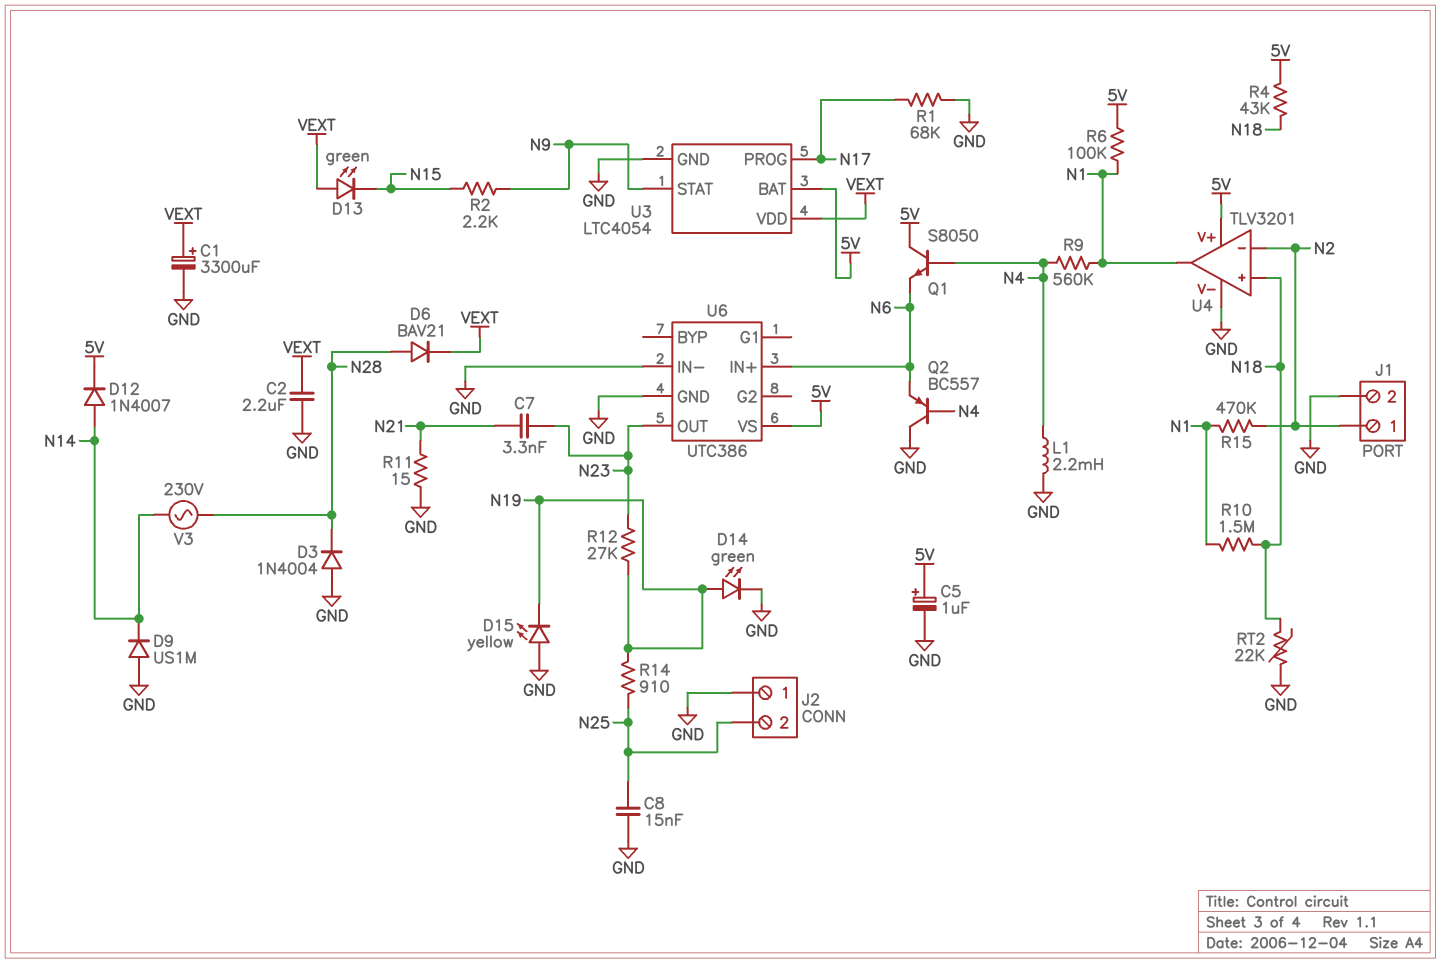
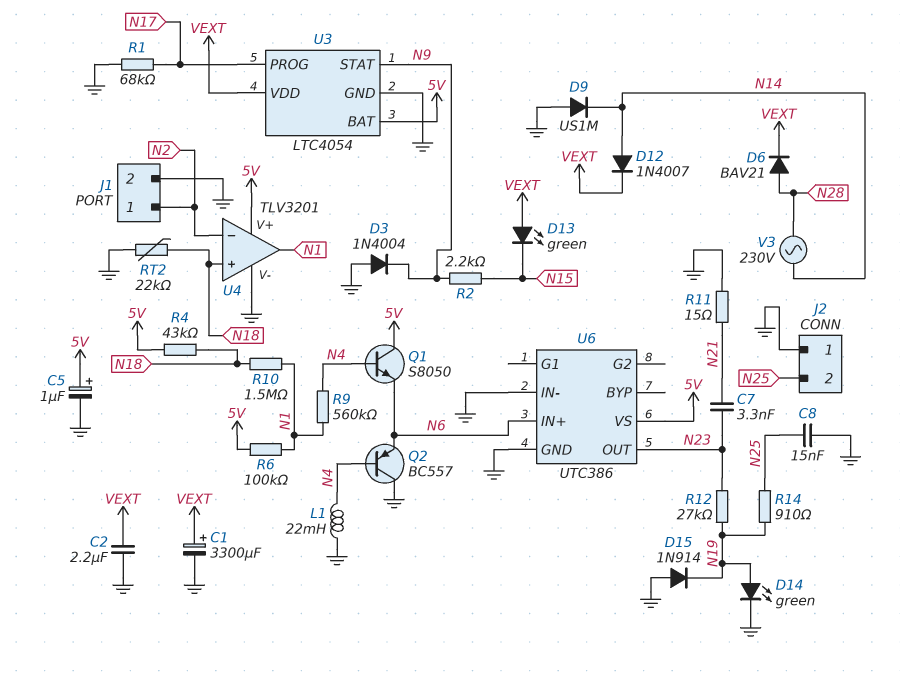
D3: diode 1N4004 (A GND, K N28) -> diode 1N4004 (A GND, K N9)
D12: diode 1N4007 (A N14, K 5V) -> diode 1N4007 (A N14, K VEXT)
D15: LED yellow (A GND, K N19) -> diode 1N914 (A GND, K N19)
L1: 2.2mH (GND, N4) -> 22mH (GND, N4)
R15: 470k (N1, N2) -> none

